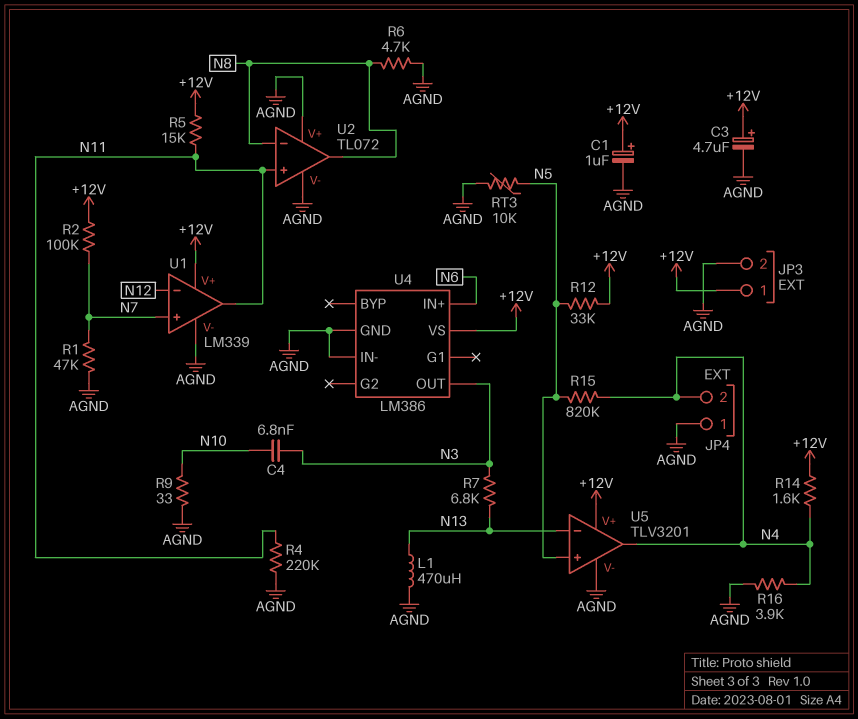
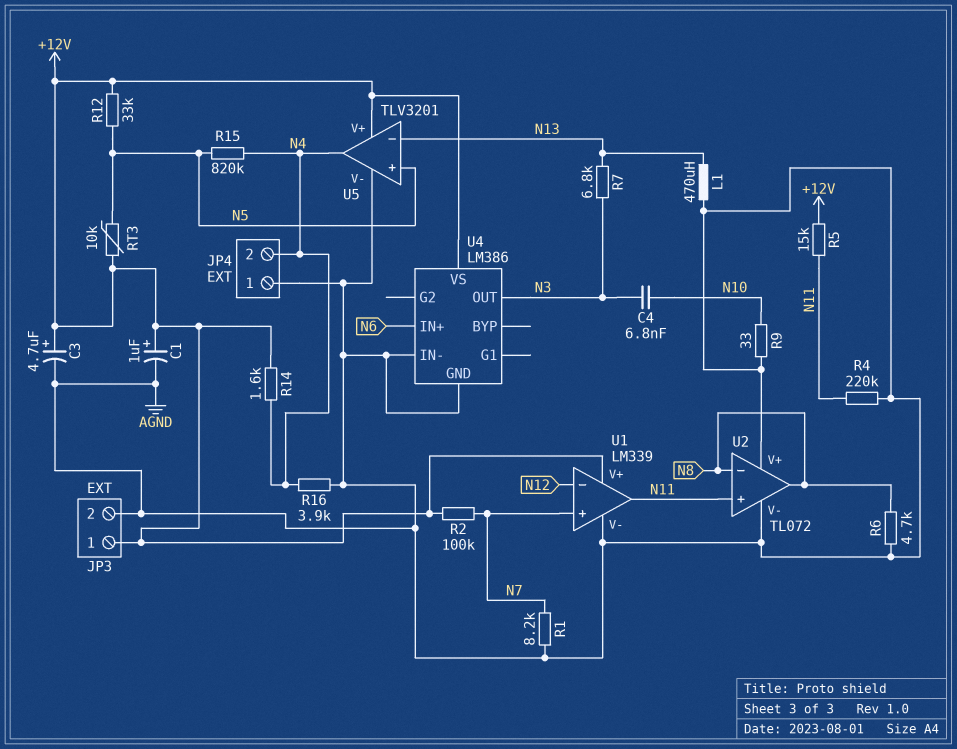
R1: 47k (AGND, N7) -> 8.2k (AGND, N7)
RT3: 10k (AGND, N5) -> 10k (+12V, N5)

